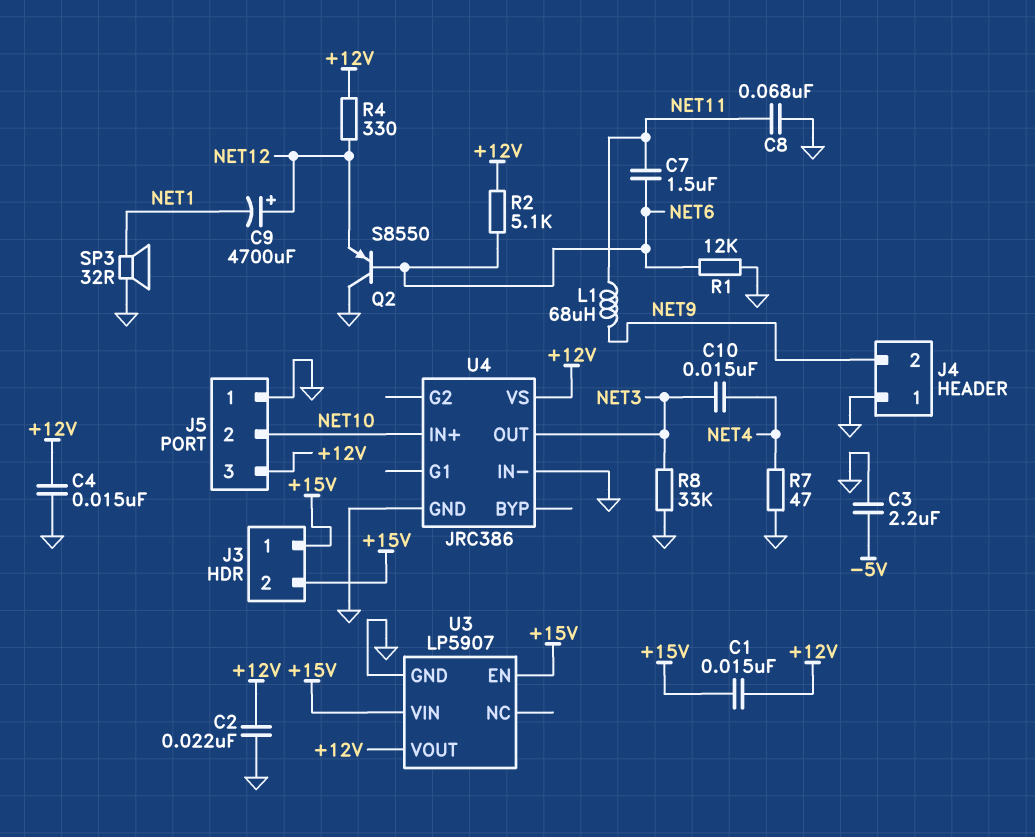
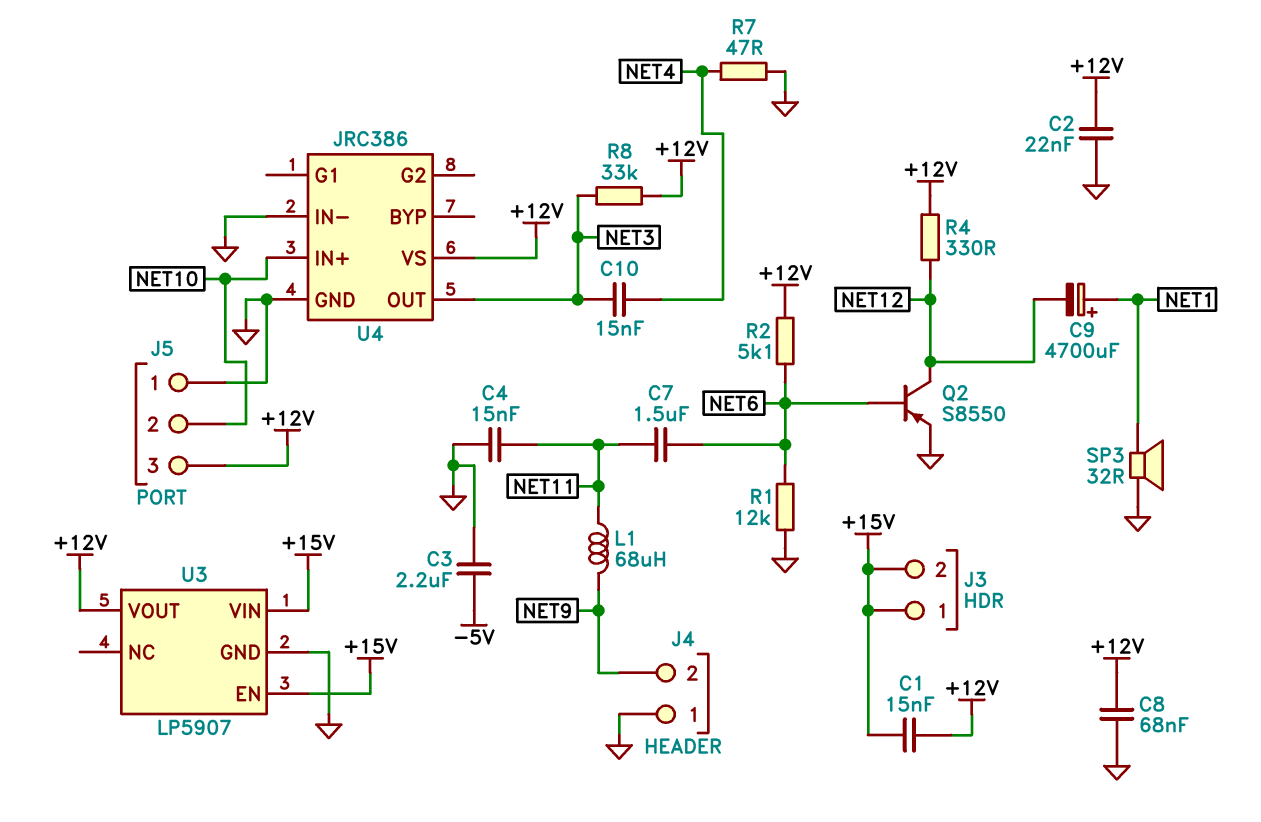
C4: 15nF (+12V, GND) -> 15nF (GND, NET11)
C8: 68nF (GND, NET11) -> 68nF (+12V, GND)
C9: 4700uF (plus NET12, minus NET1) -> 4700uF (plus NET1, minus NET12)
Q2: PNP S8550 (B NET6, C GND, E NET12) -> PNP S8550 (B NET6, C NET12, E GND)
R8: 33k (GND, NET3) -> 33k (+12V, NET3)

